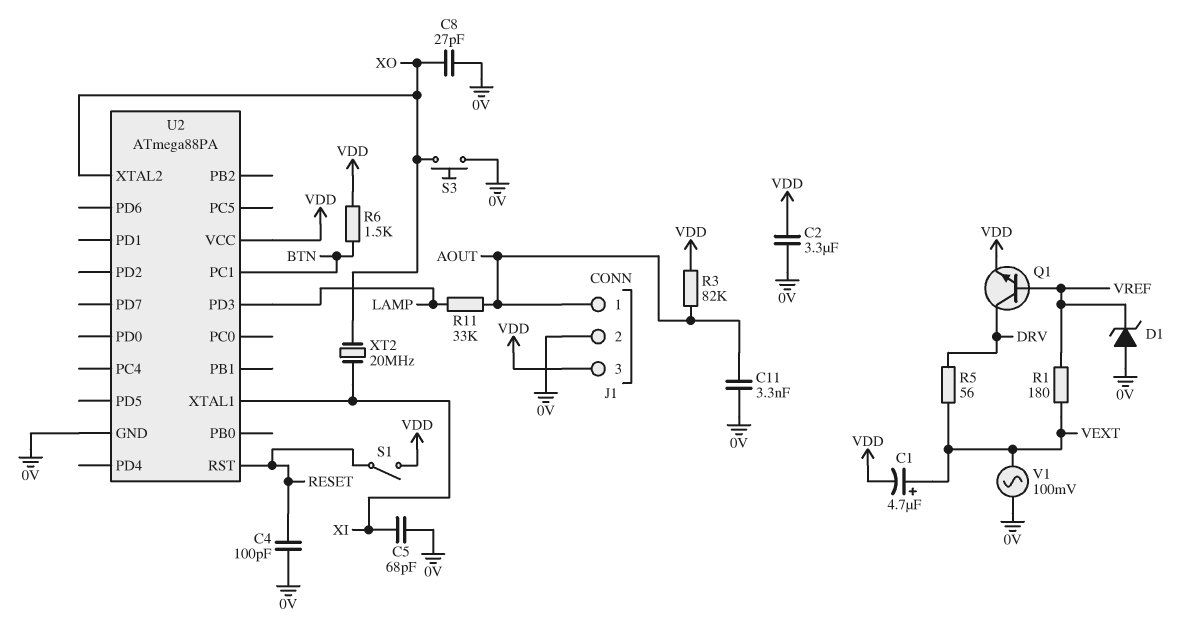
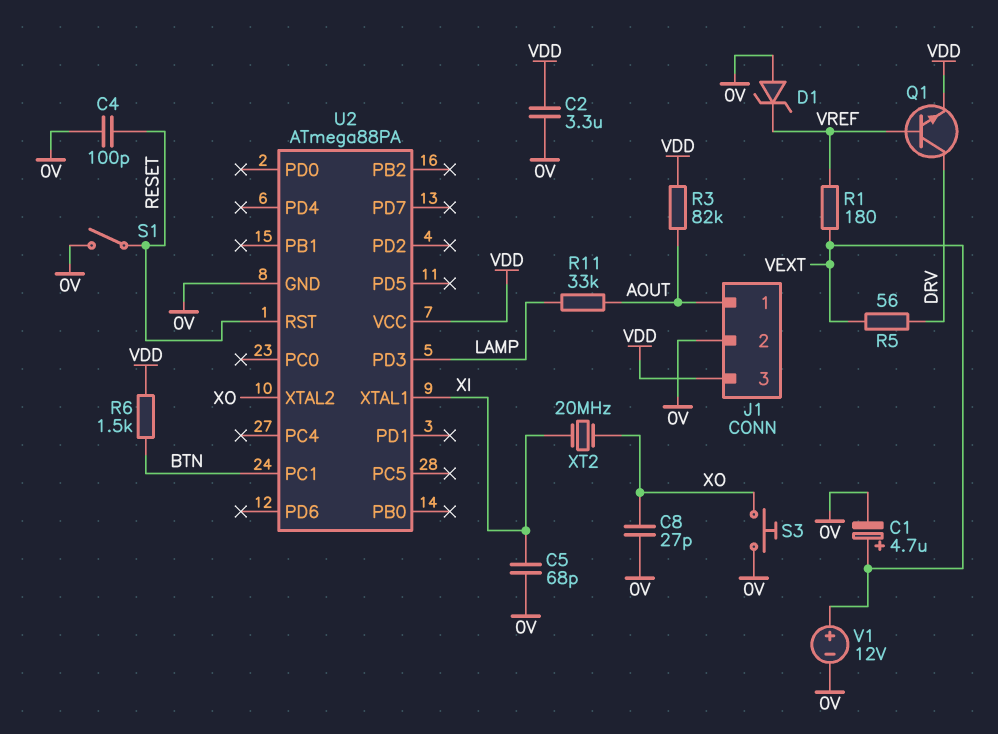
C1: 4.7uF (plus VEXT, minus VDD) -> 4.7uF (plus VEXT, minus 0V)
C11: 3.3nF (0V, AOUT) -> none
S1: switch (RESET, VDD) -> switch (0V, RESET)
V1: AC 100mV (0V, VEXT) -> 12V (plus VEXT, minus 0V)

